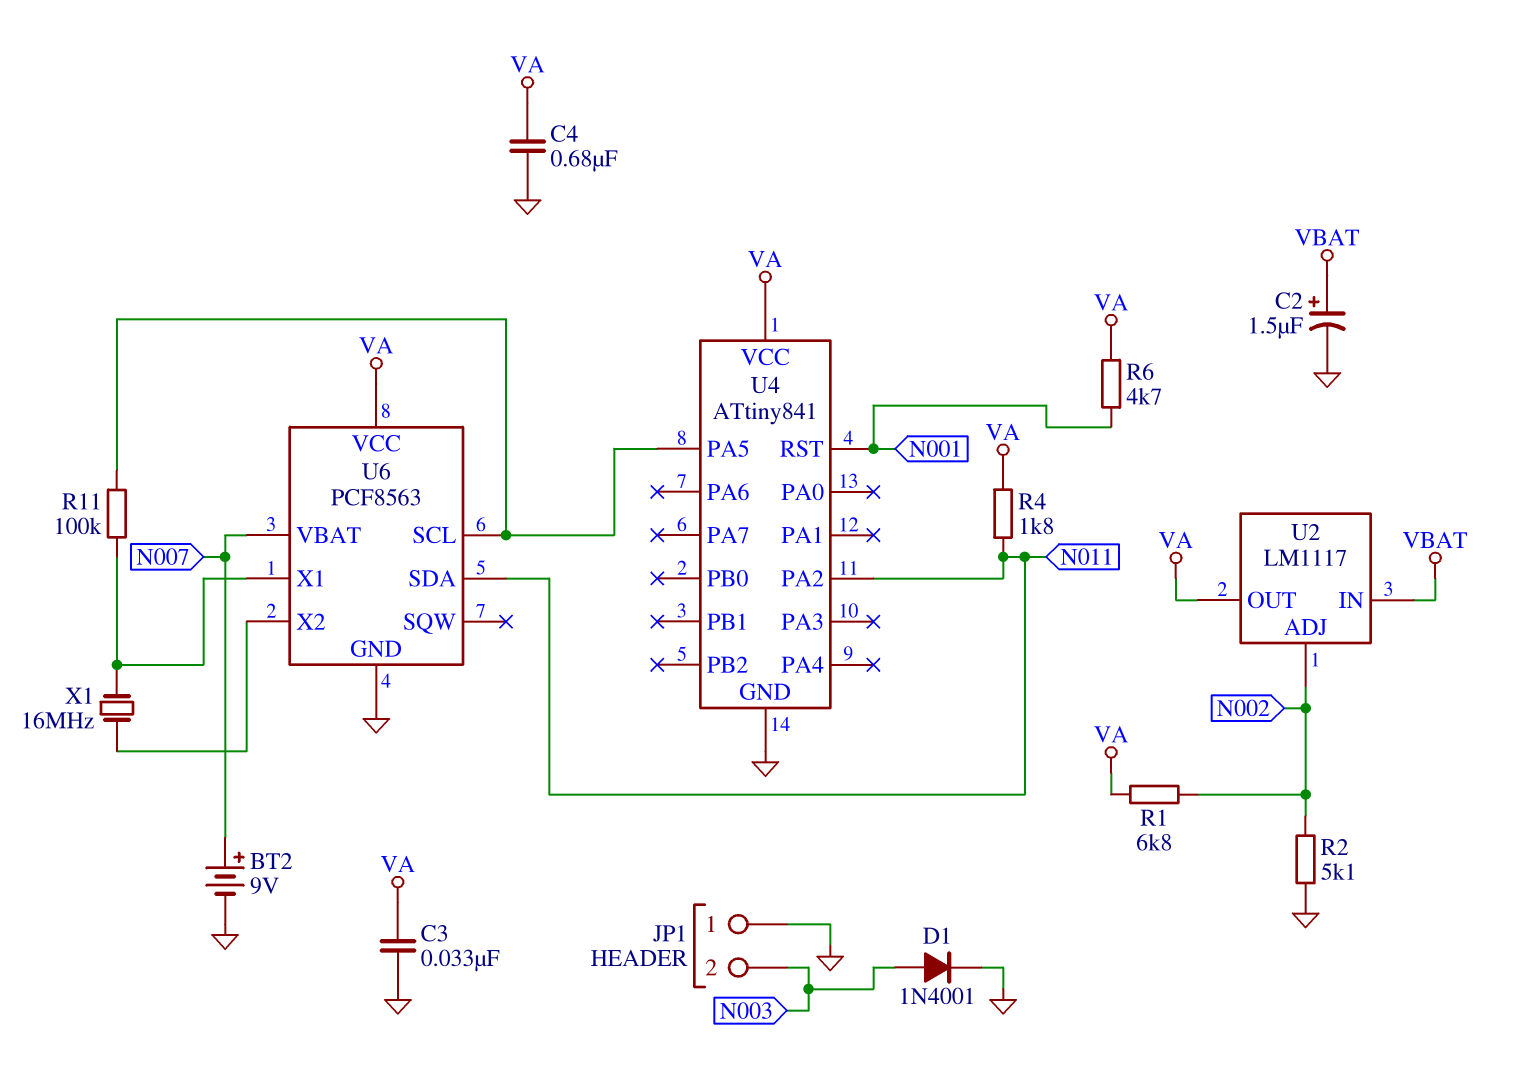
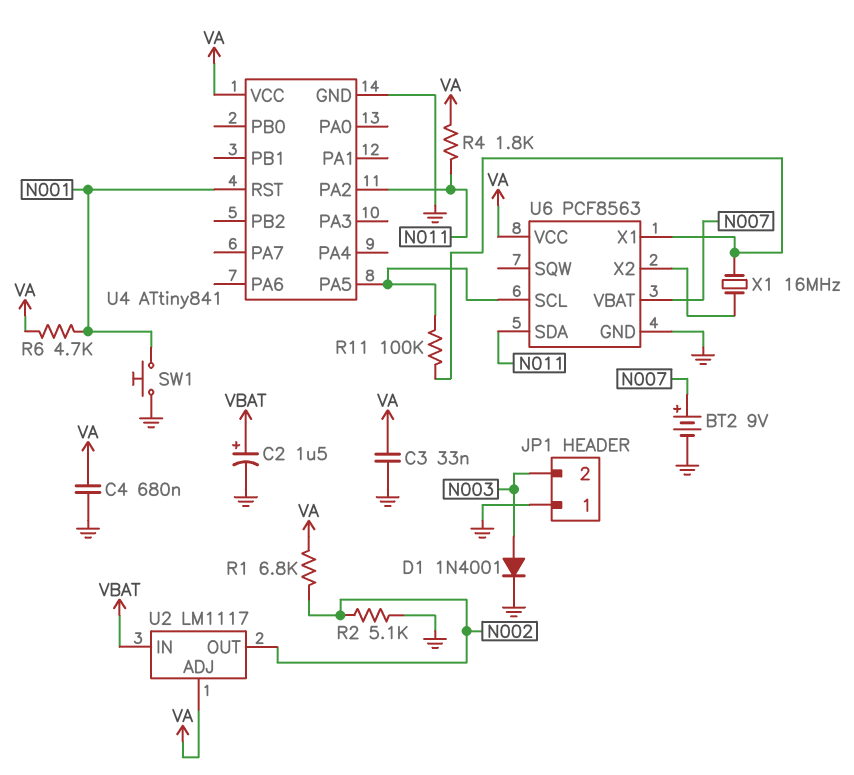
SW1: none -> button (GND, N001)
U2 pin ADJ: N002 -> VA
U2 pin OUT: VA -> N002

